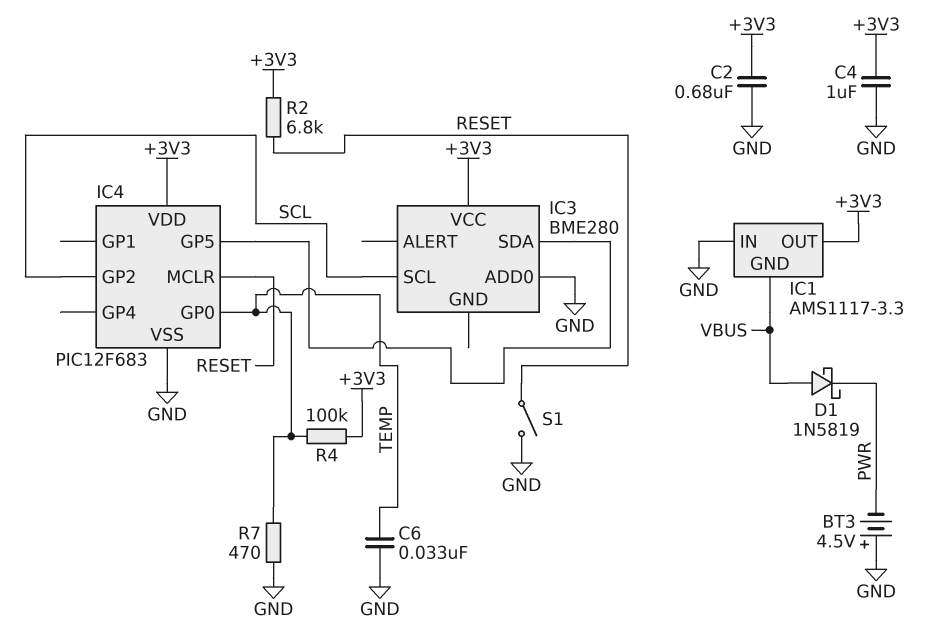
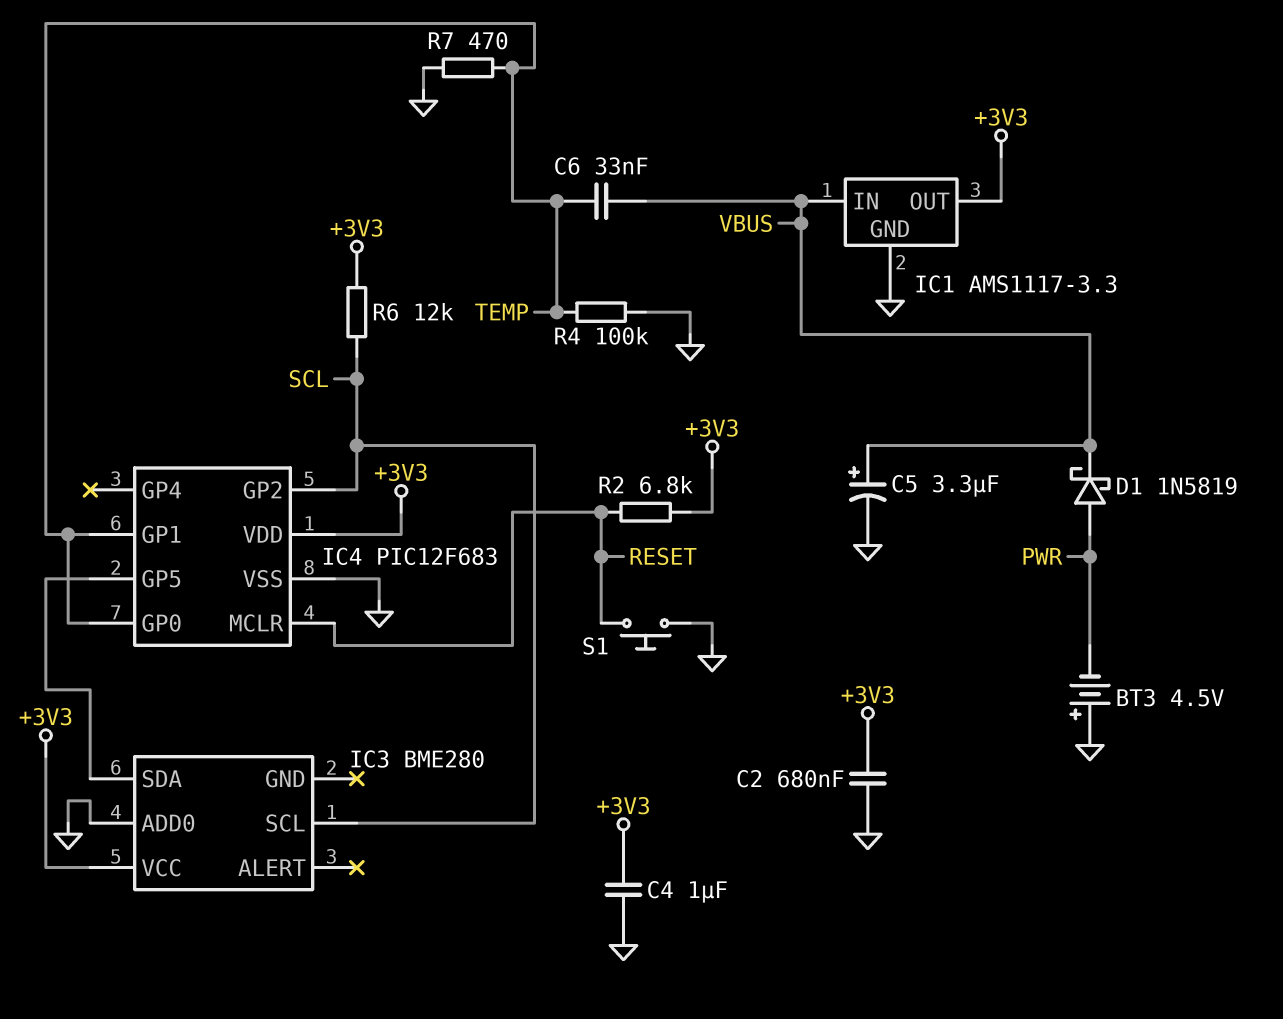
C5: none -> 3.3uF (plus VBUS, minus GND)
C6: 33nF (GND, TEMP) -> 33nF (TEMP, VBUS)
D1: schottky 1N5819 (A VBUS, K PWR) -> schottky 1N5819 (A PWR, K VBUS)
IC1 pin GND: VBUS -> GND
IC1 pin IN: GND -> VBUS
IC4 pin GP1: none -> TEMP
R4: 100k (+3V3, TEMP) -> 100k (GND, TEMP)
R6: none -> 12k (+3V3, SCL)
S1: switch (GND, RESET) -> button (GND, RESET)

